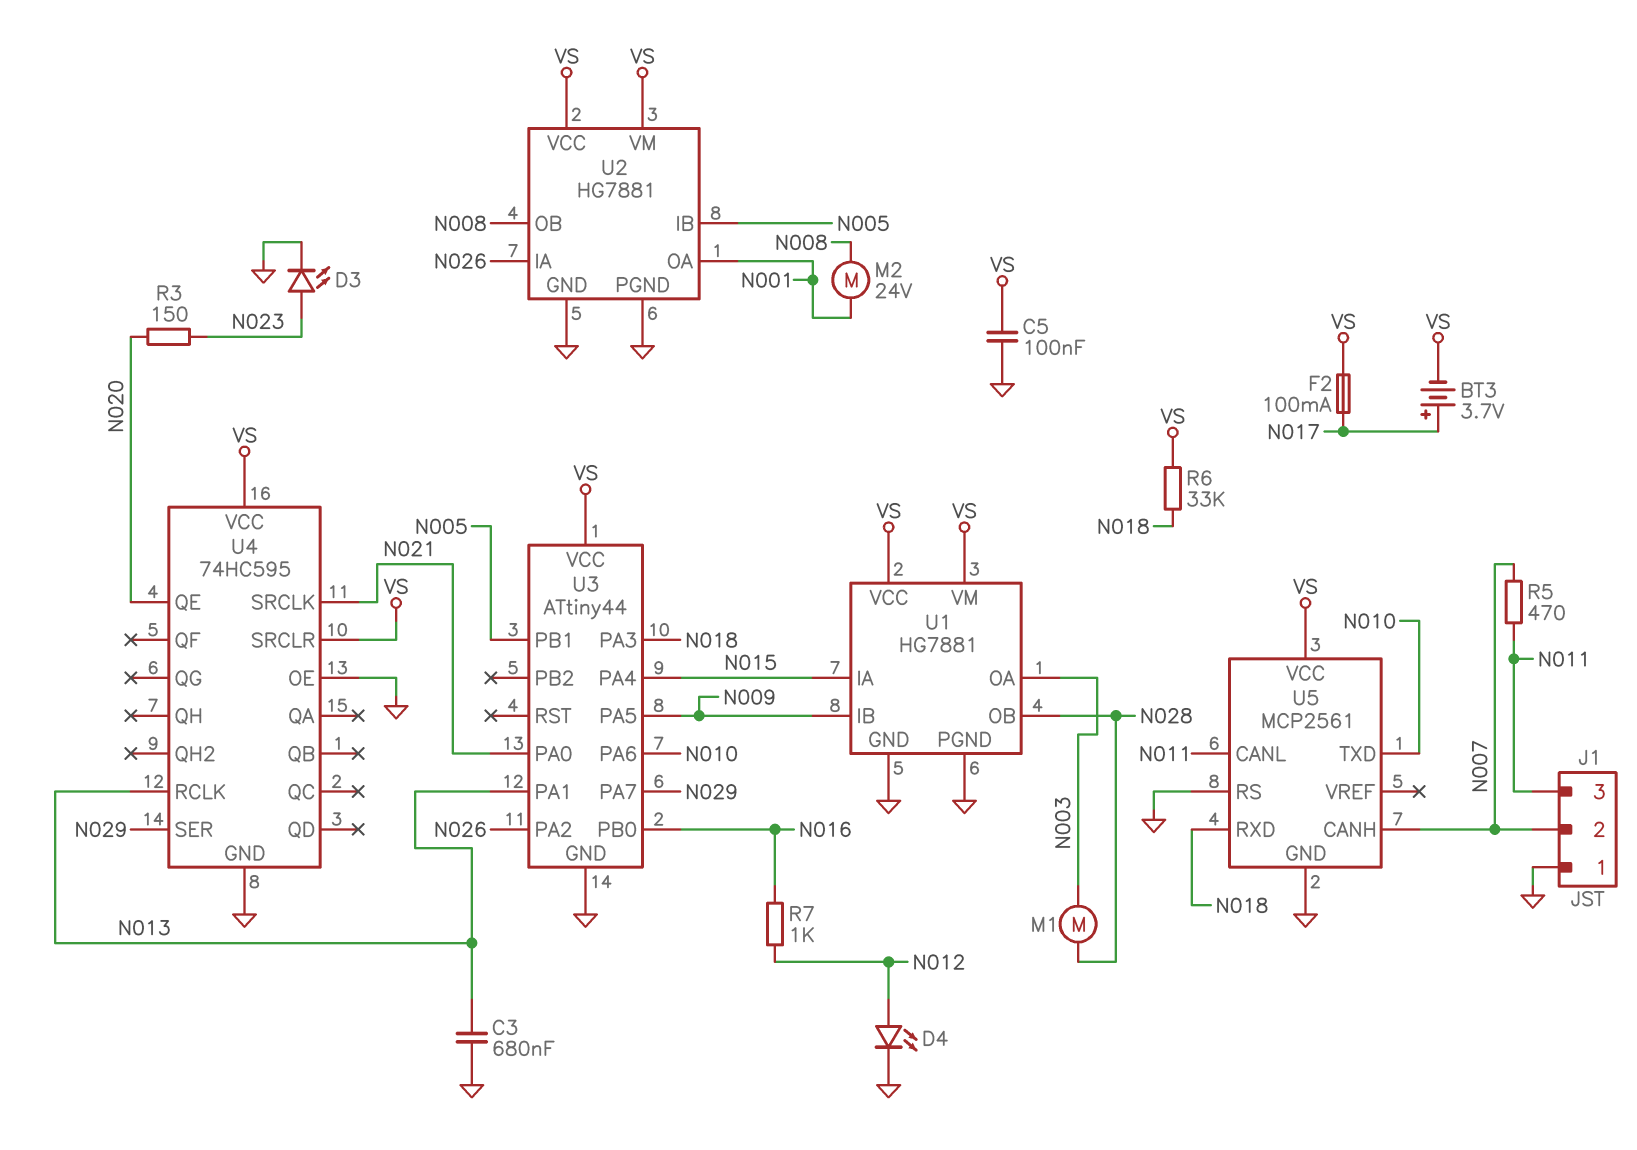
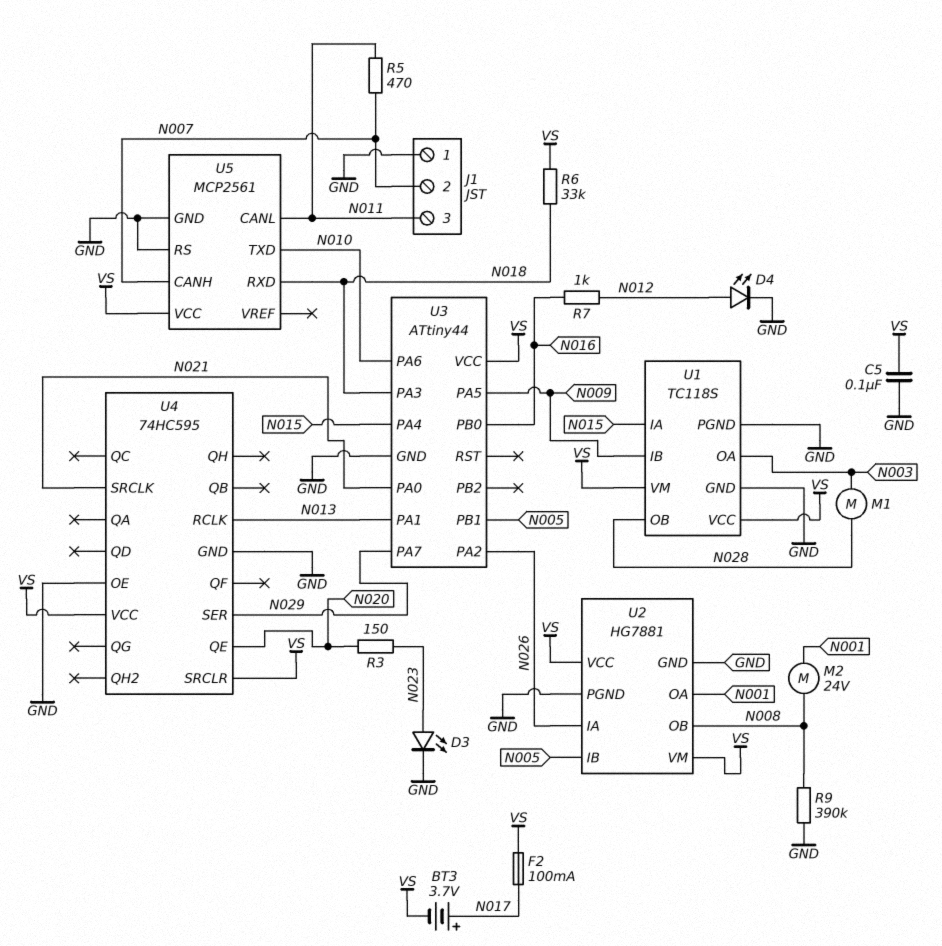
C3: 680nF (GND, N013) -> none
R9: none -> 390k (GND, N008)
U1: HG7881 -> TC118S

